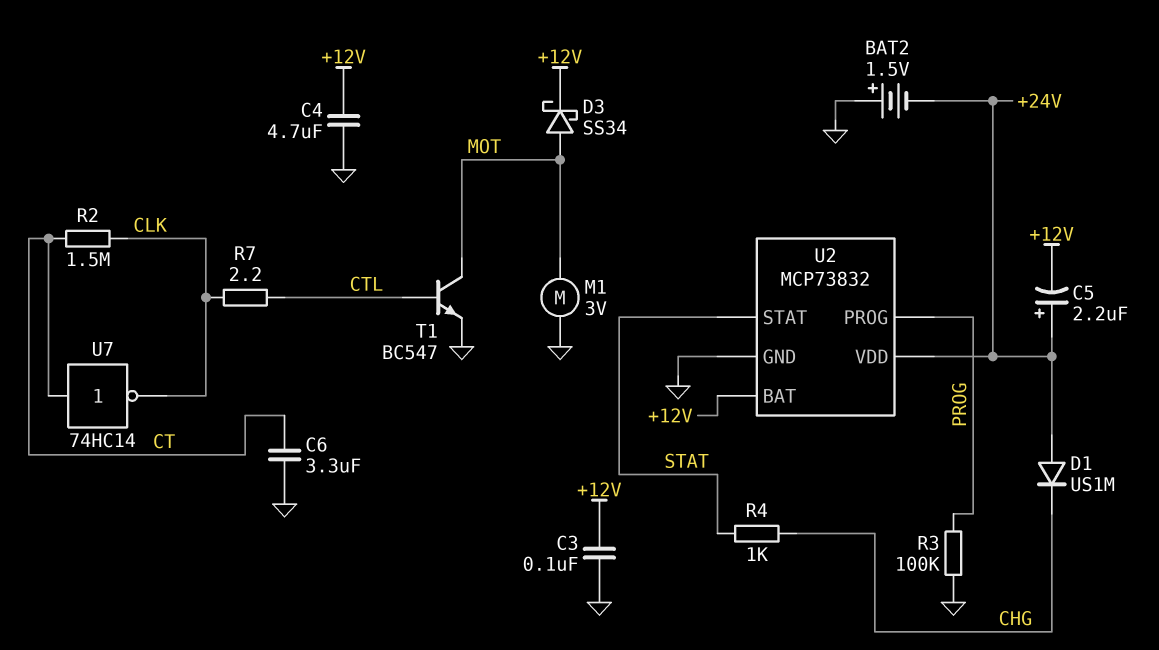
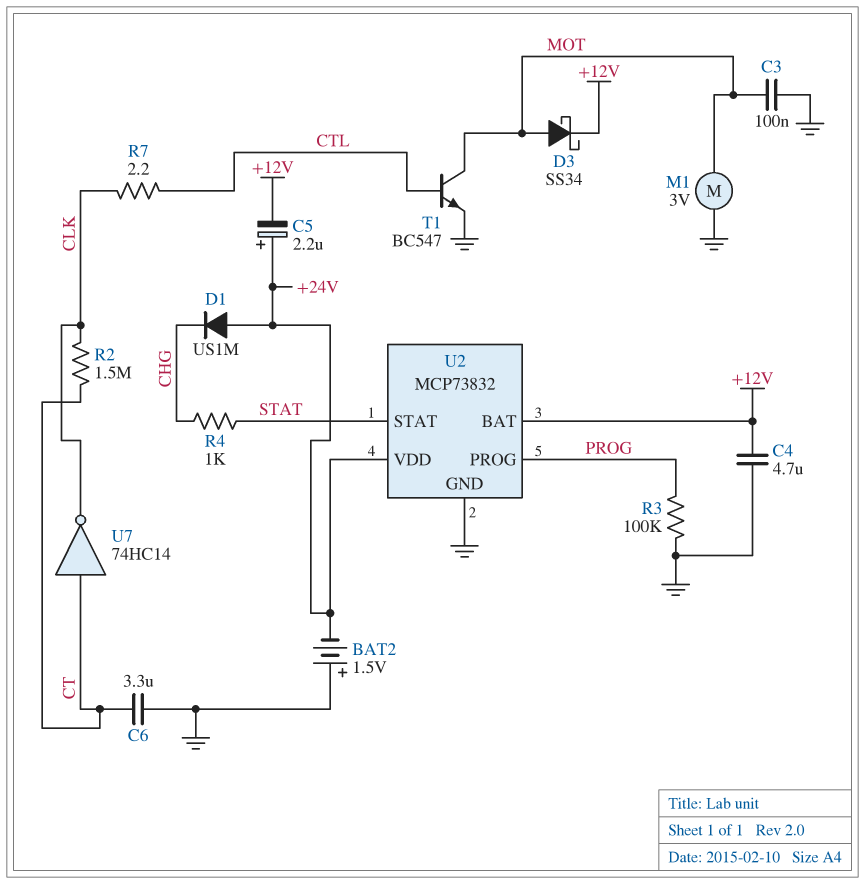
C3: 100nF (+12V, GND) -> 100nF (GND, MOT)

